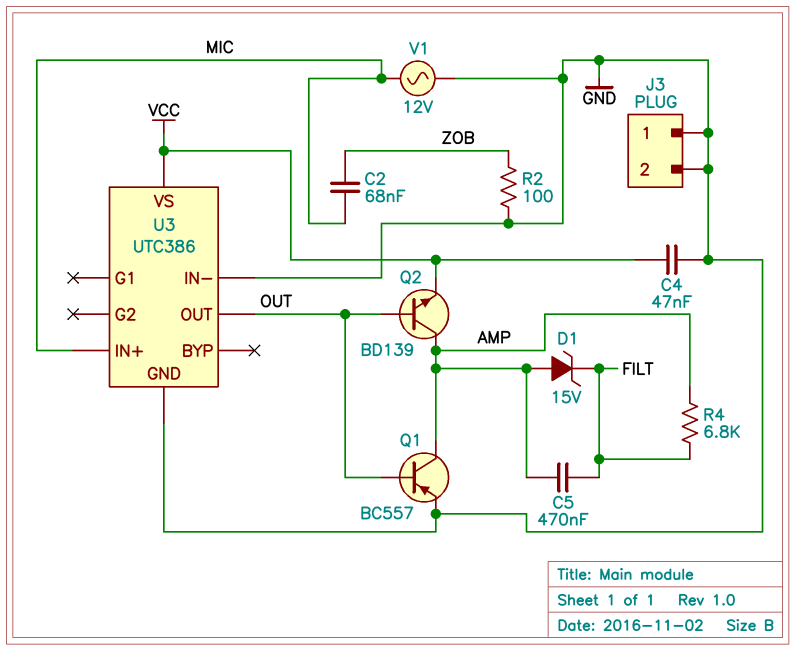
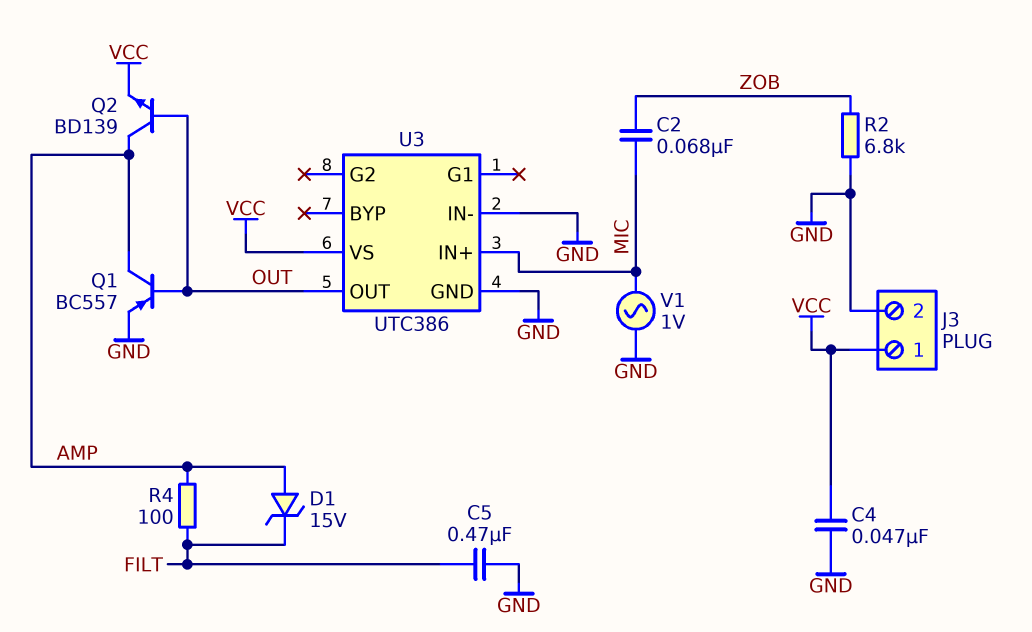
C5: 470nF (AMP, FILT) -> 470nF (FILT, GND)
J3 pin 1: GND -> VCC
R2: 100 (GND, ZOB) -> 6.8k (GND, ZOB)
R4: 6.8k (AMP, FILT) -> 100 (AMP, FILT)
V1: AC 12V (GND, MIC) -> AC 1V (GND, MIC)

